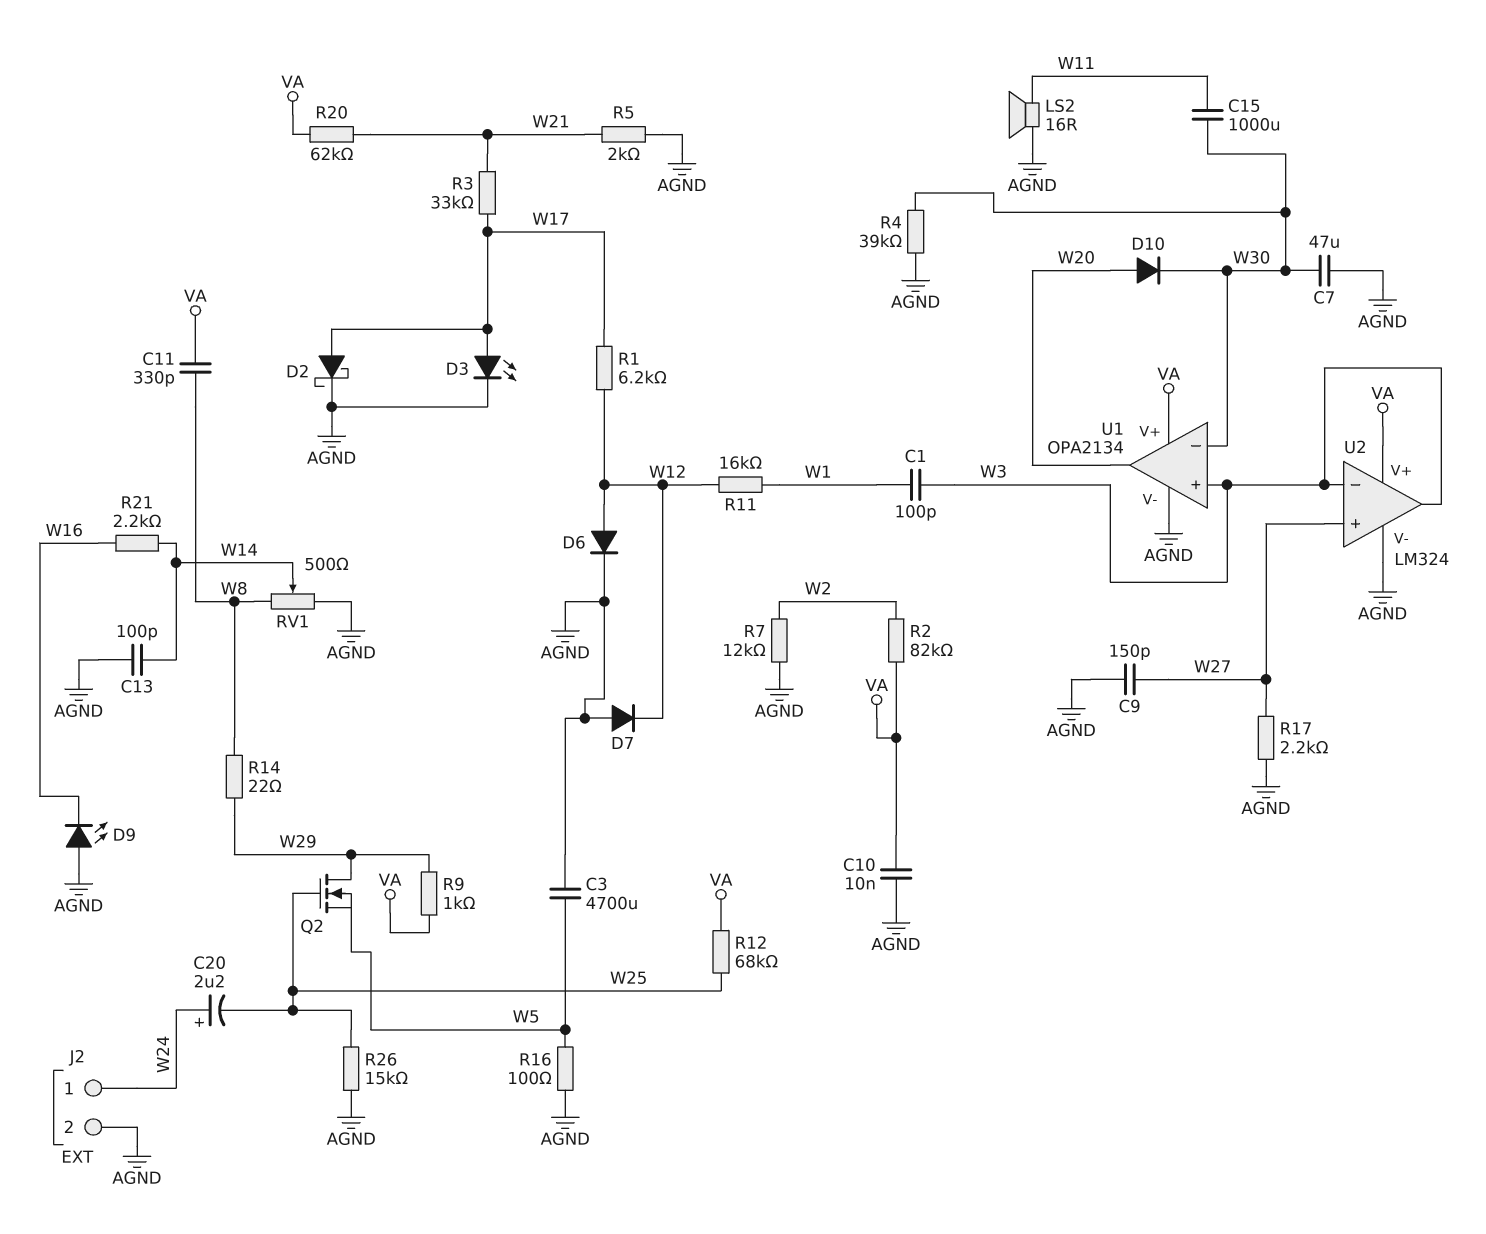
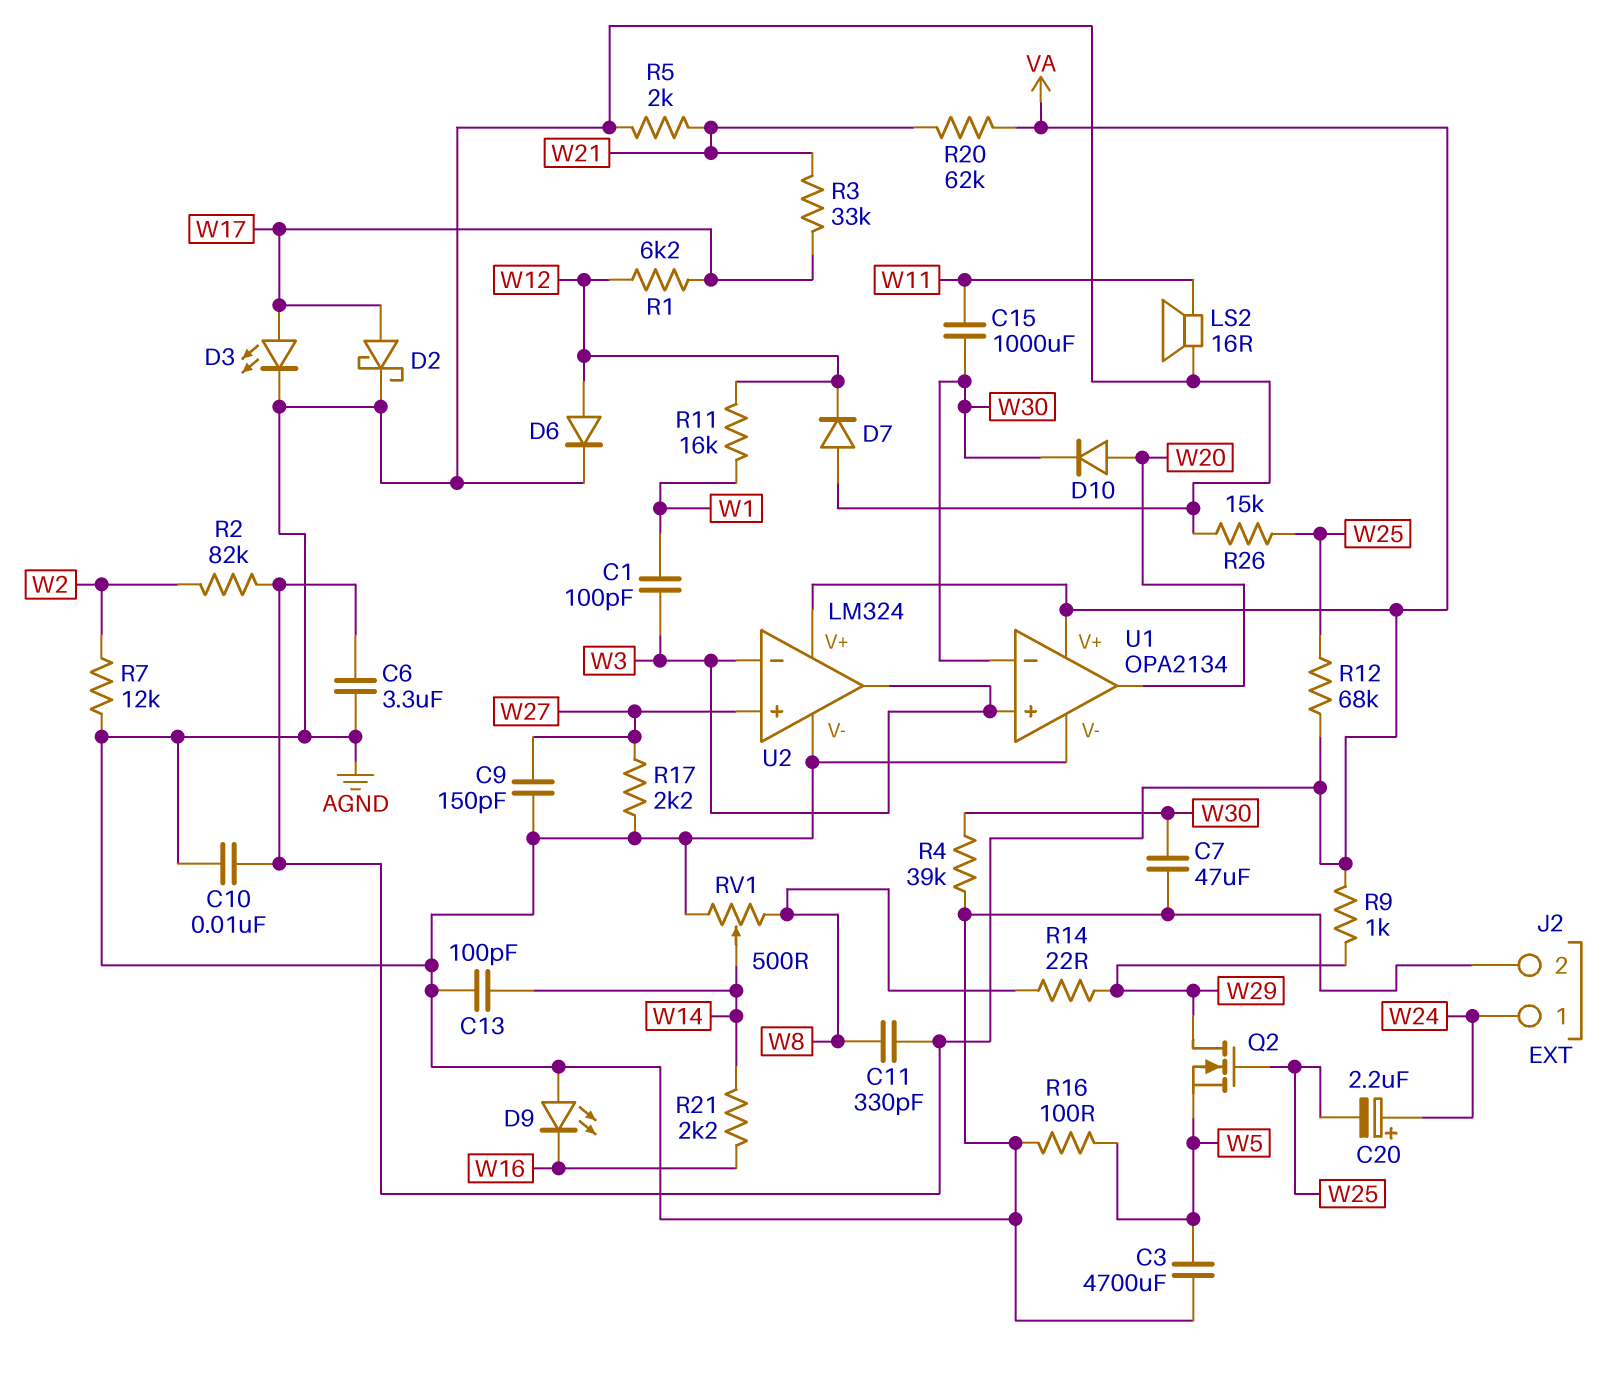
C6: none -> 3.3uF (AGND, VA)

